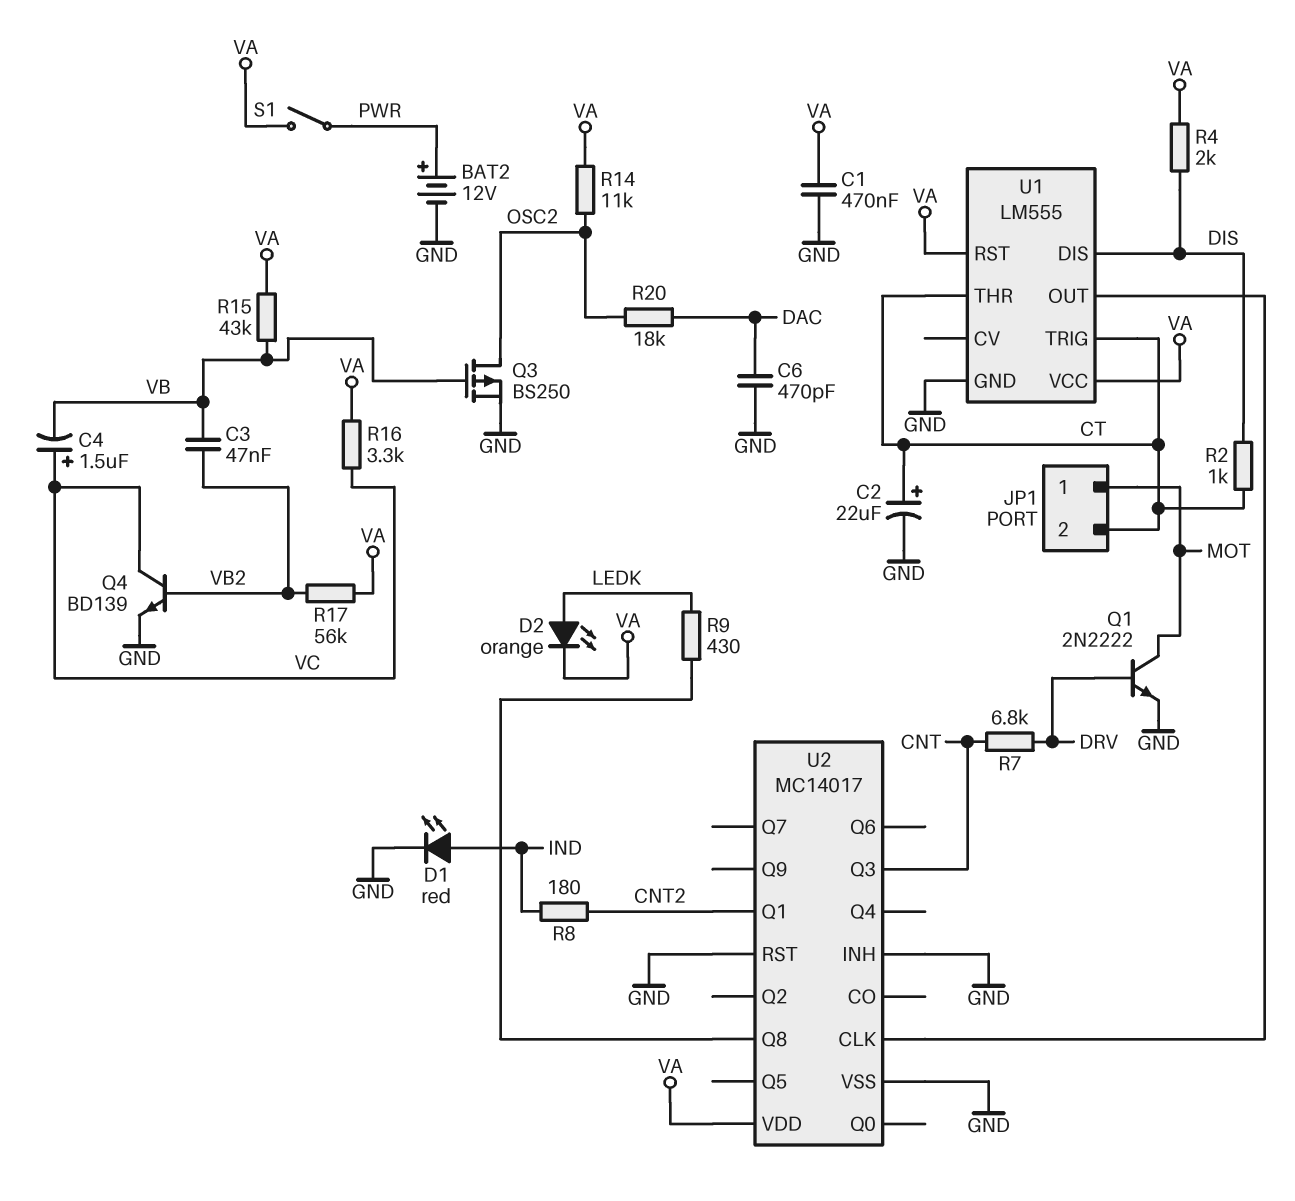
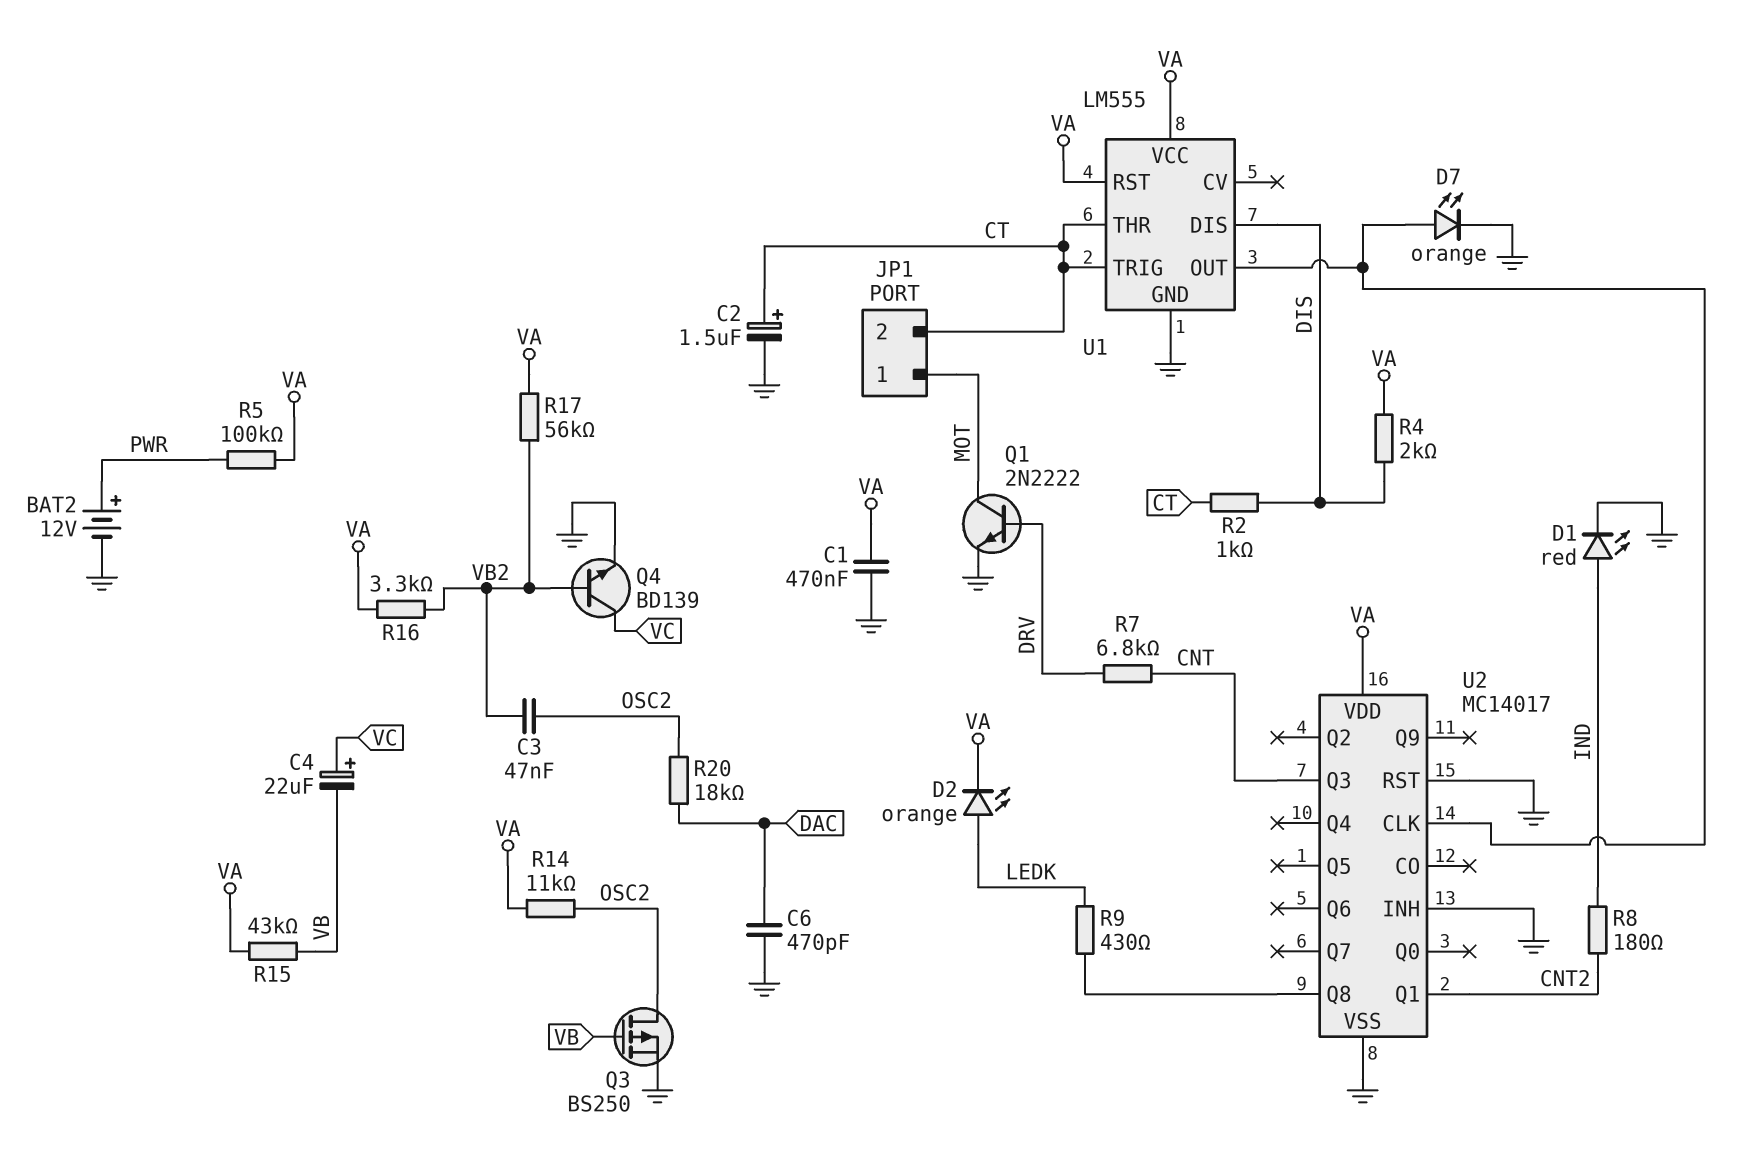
C2: 22uF (plus CT, minus GND) -> 1.5uF (plus CT, minus GND)
C3: 47nF (VB, VB2) -> 47nF (OSC2, VB2)
C4: 1.5uF (plus VC, minus VB) -> 22uF (plus VC, minus VB)
D7: none -> LED orange (A U1/OUT, K GND)
R5: none -> 100k (PWR, VA)
R16: 3.3k (VA, VC) -> 3.3k (VA, VB2)
S1: switch (PWR, VA) -> none

